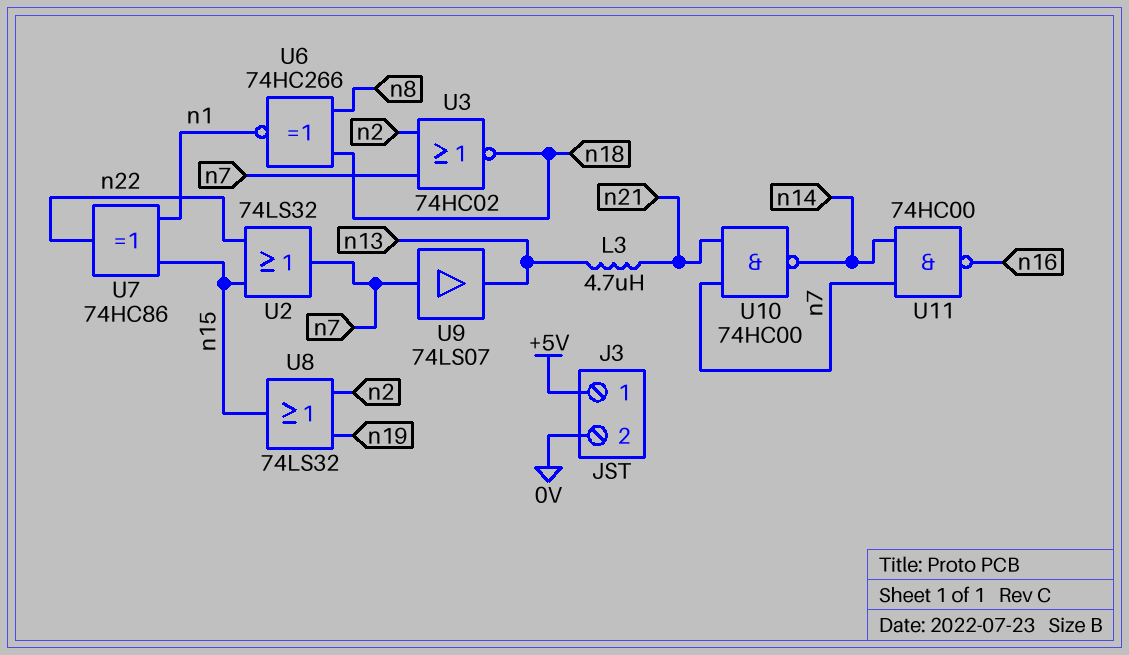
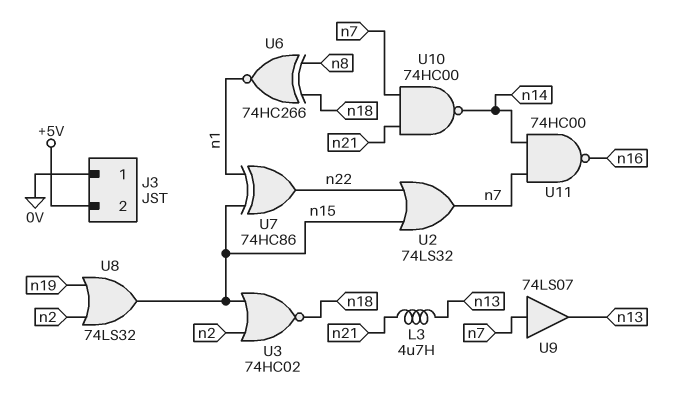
J3 pin 1: +5V -> 0V
J3 pin 2: 0V -> +5V
U3: NOR 74HC02 (in n2, in n7, out n18) -> NOR 74HC02 (in n2, in n15, out n18)

